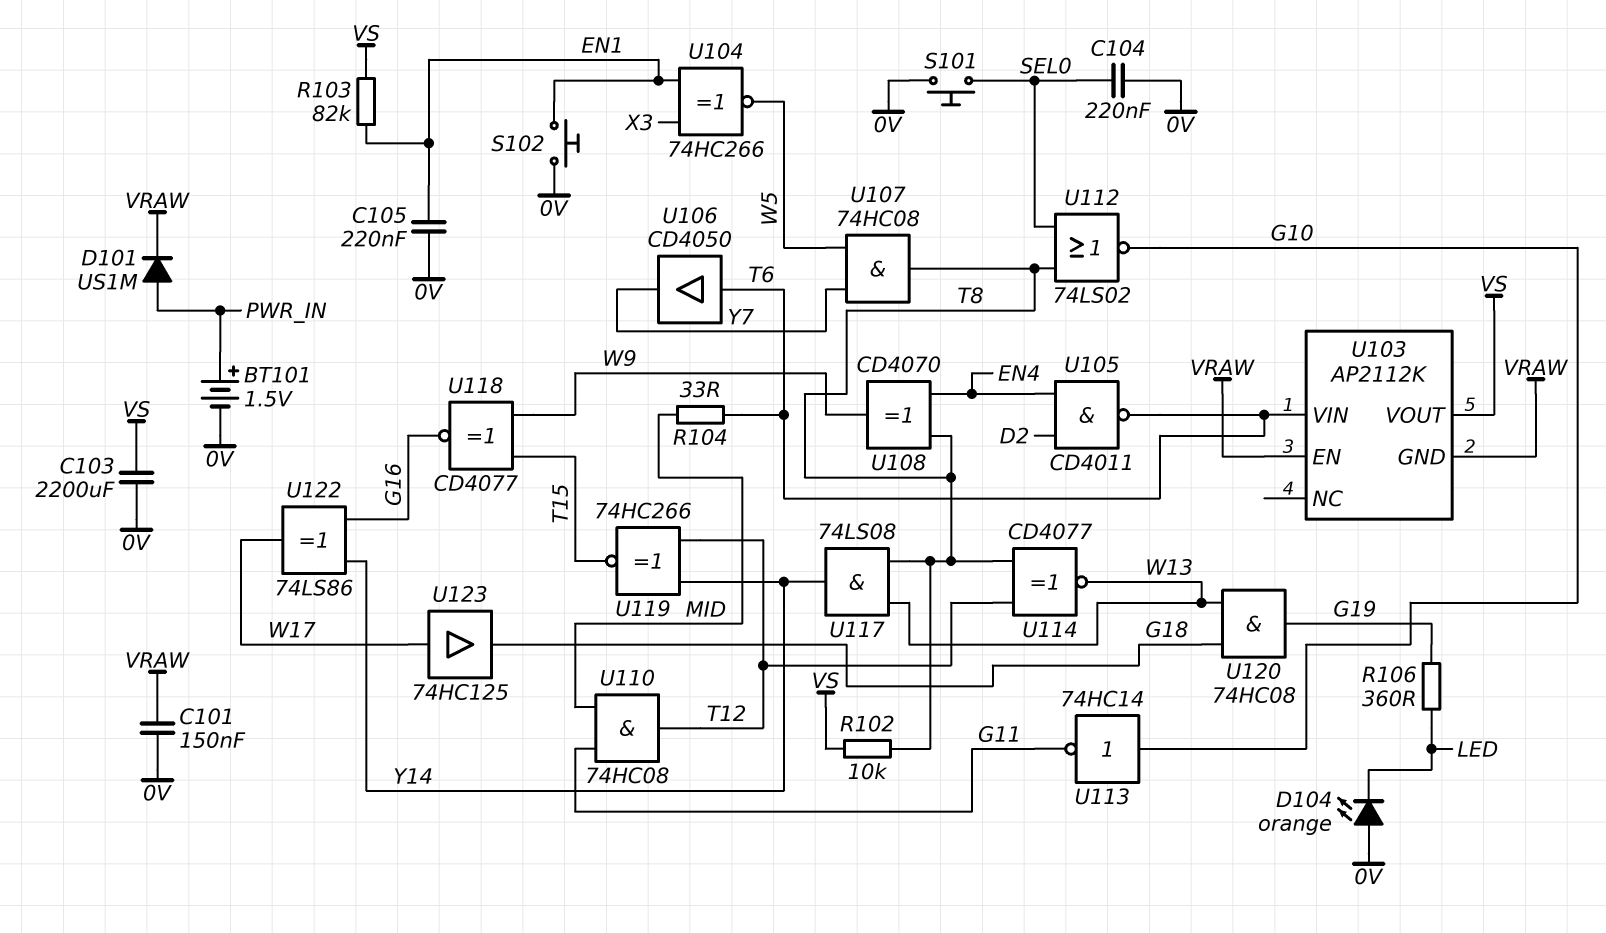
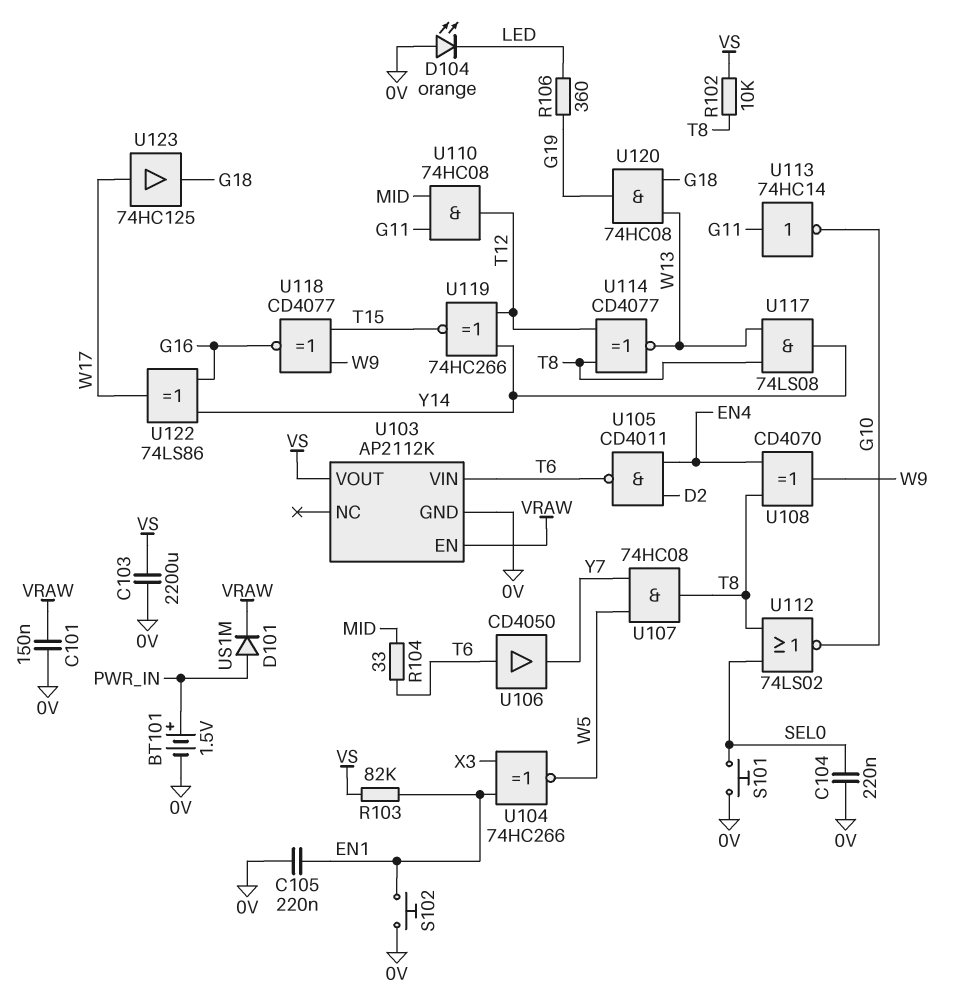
U103 pin GND: VRAW -> 0V
U113: NOT 74HC14 (in G10, out G11) -> NOT 74HC14 (in G11, out G10)

